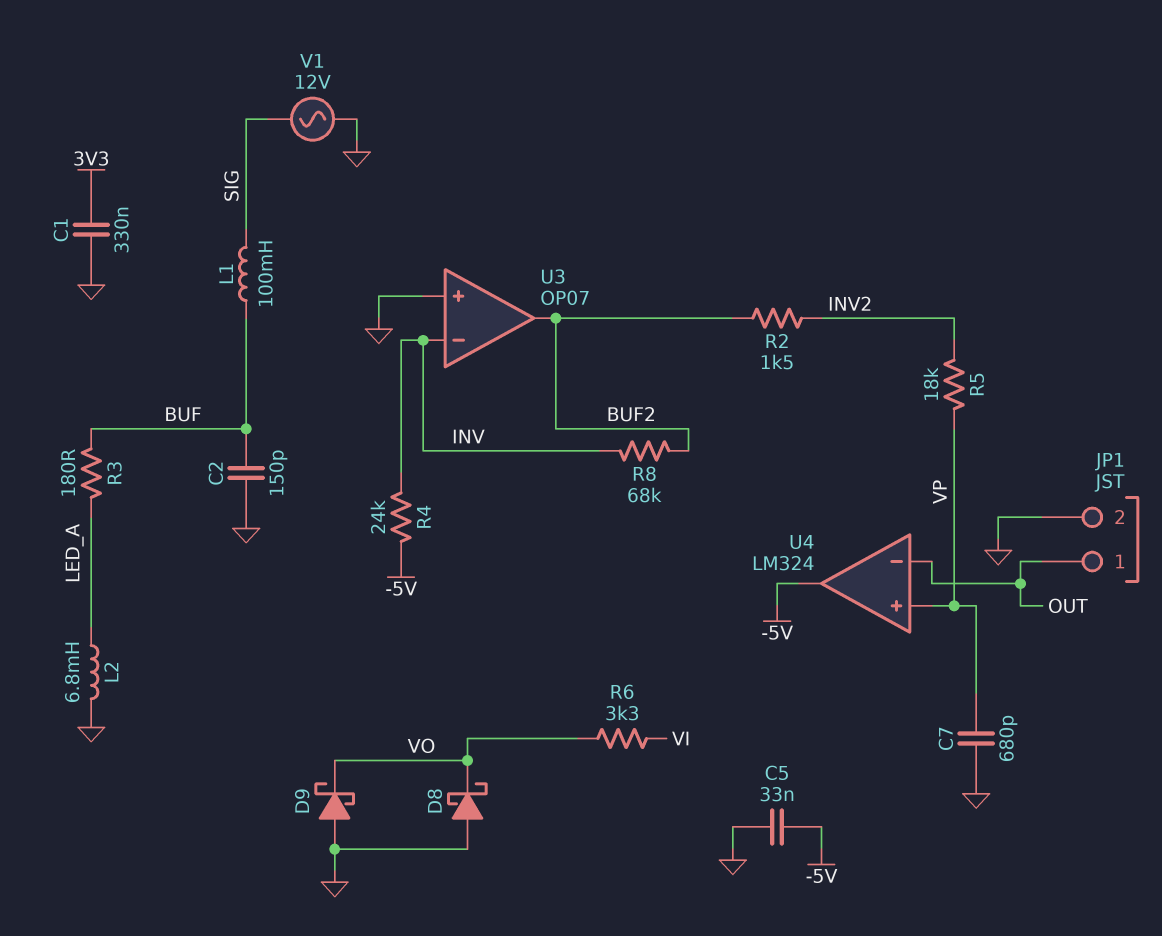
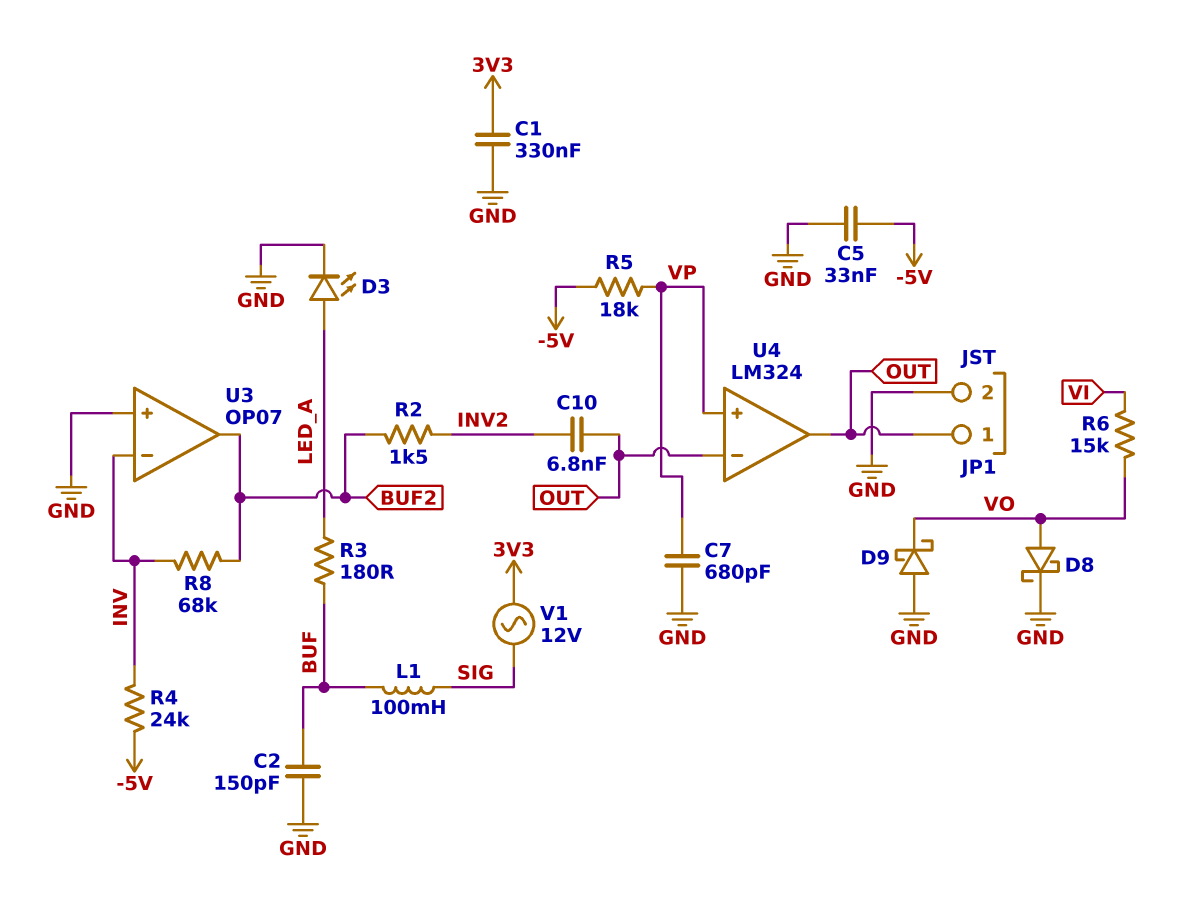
C10: none -> 6.8nF (INV2, OUT)
D3: none -> LED (A LED_A, K GND)
D8: schottky (A GND, K VO) -> schottky (A VO, K GND)
L2: 6.8mH (GND, LED_A) -> none
R5: 18k (INV2, VP) -> 18k (-5V, VP)
R6: 3.3k (VI, VO) -> 15k (VI, VO)
U4 pin out: -5V -> OUT
V1: AC 12V (GND, SIG) -> AC 12V (3V3, SIG)

